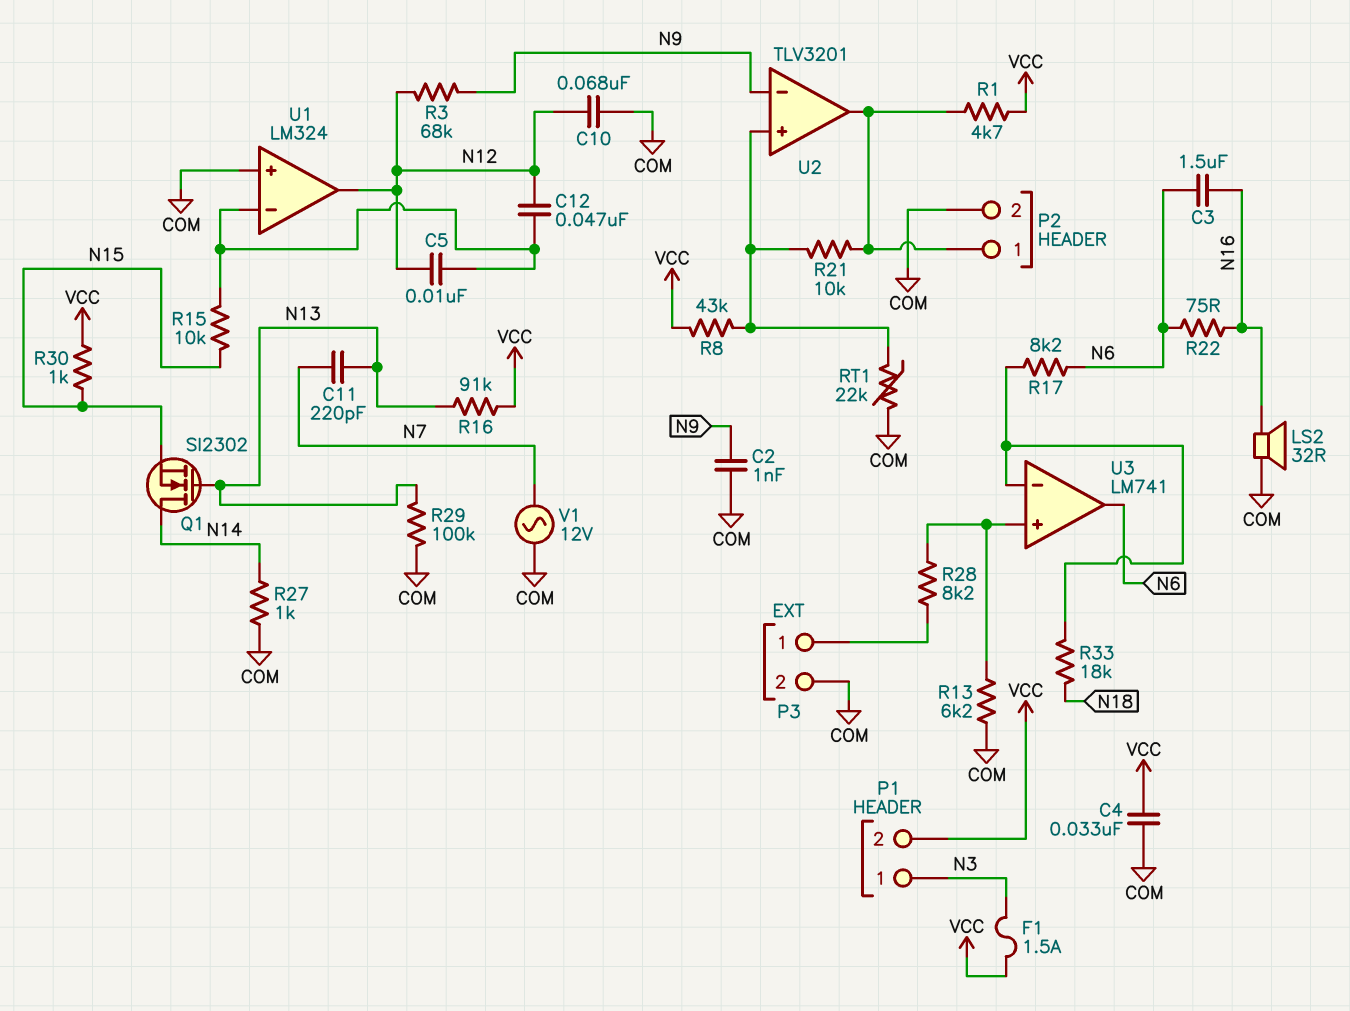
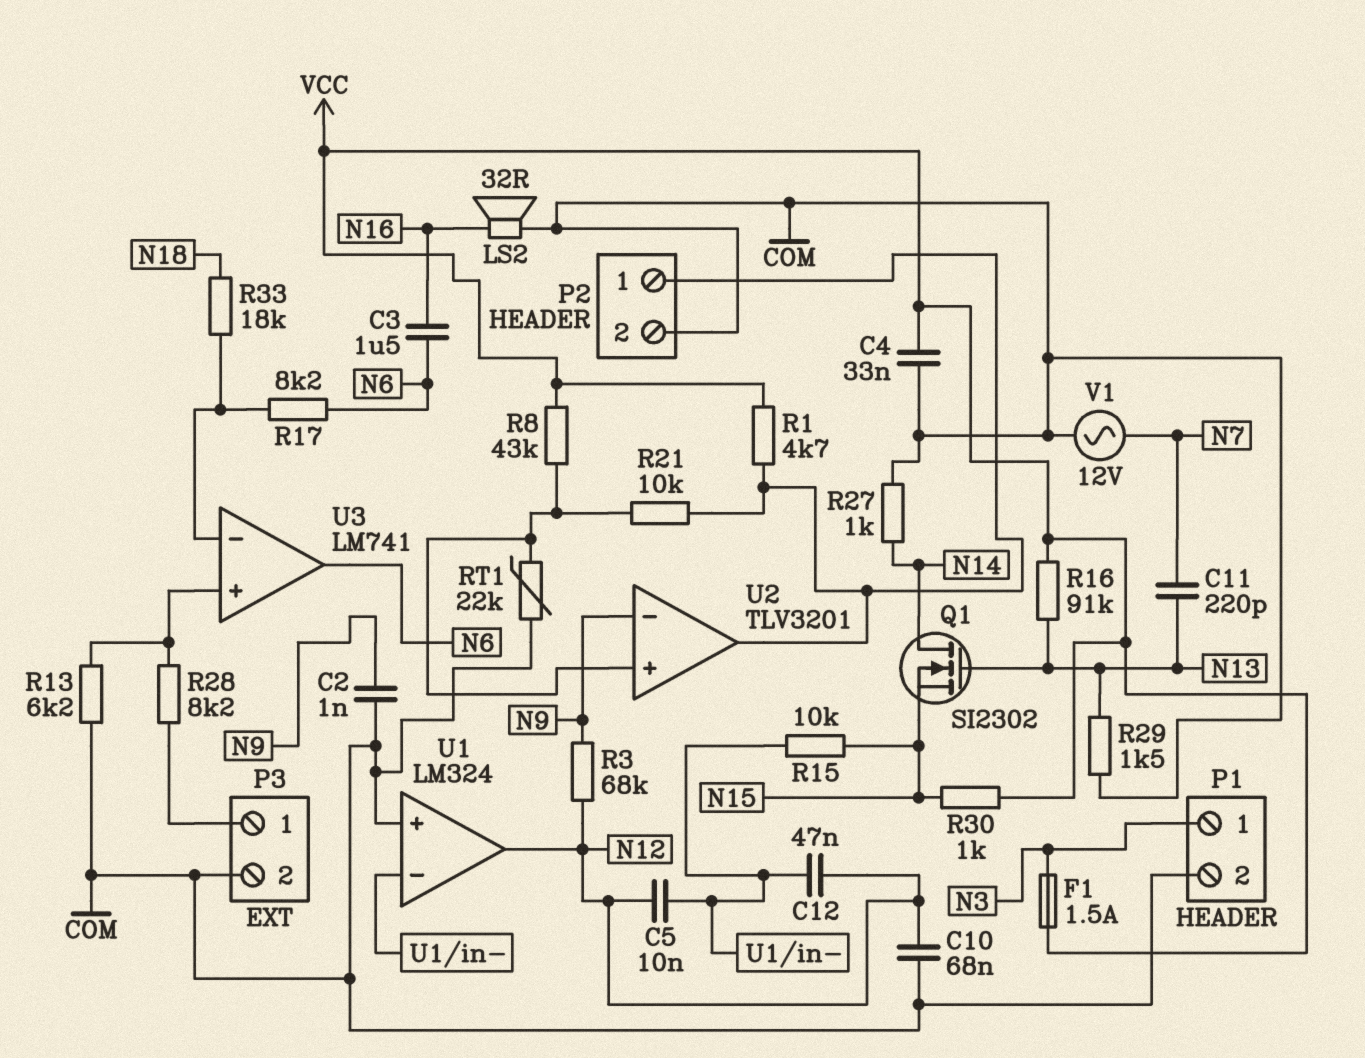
P1 pin 2: VCC -> COM
R22: 75 (N6, N16) -> none
R29: 100k (COM, N13) -> 1.5k (COM, N13)

